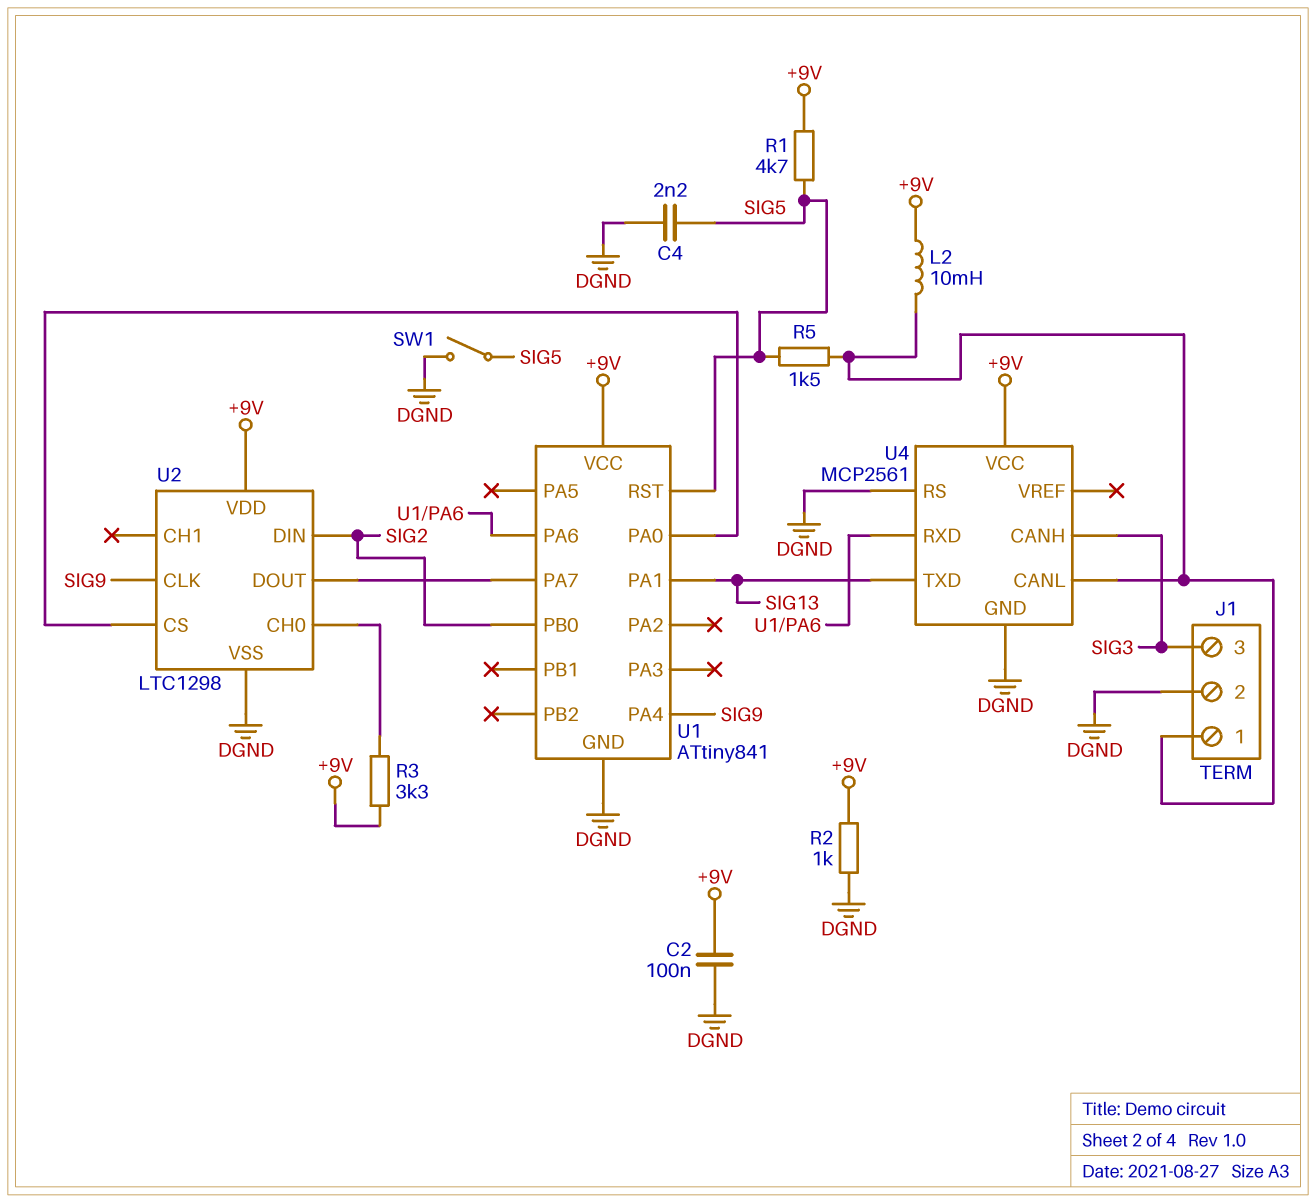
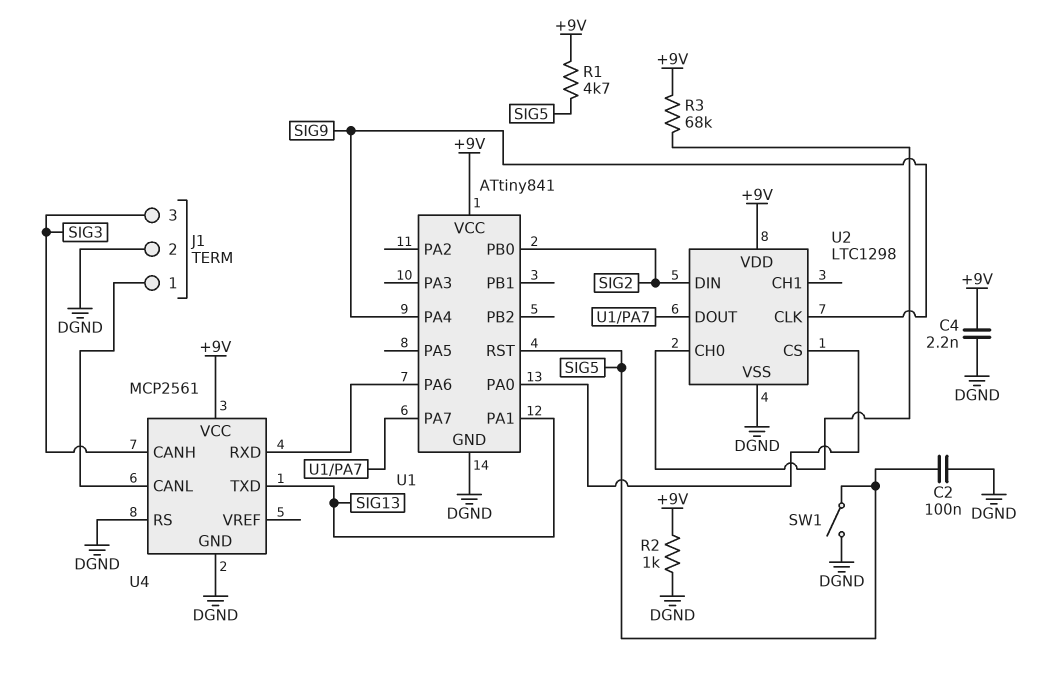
C2: 100nF (+9V, DGND) -> 100nF (DGND, SIG5)
C4: 2.2nF (DGND, SIG5) -> 2.2nF (+9V, DGND)
L2: 10mH (+9V, J1/1) -> none
R3: 3.3k (+9V, U2/CH0) -> 68k (+9V, U2/CH0)
R5: 1.5k (J1/1, SIG5) -> none

